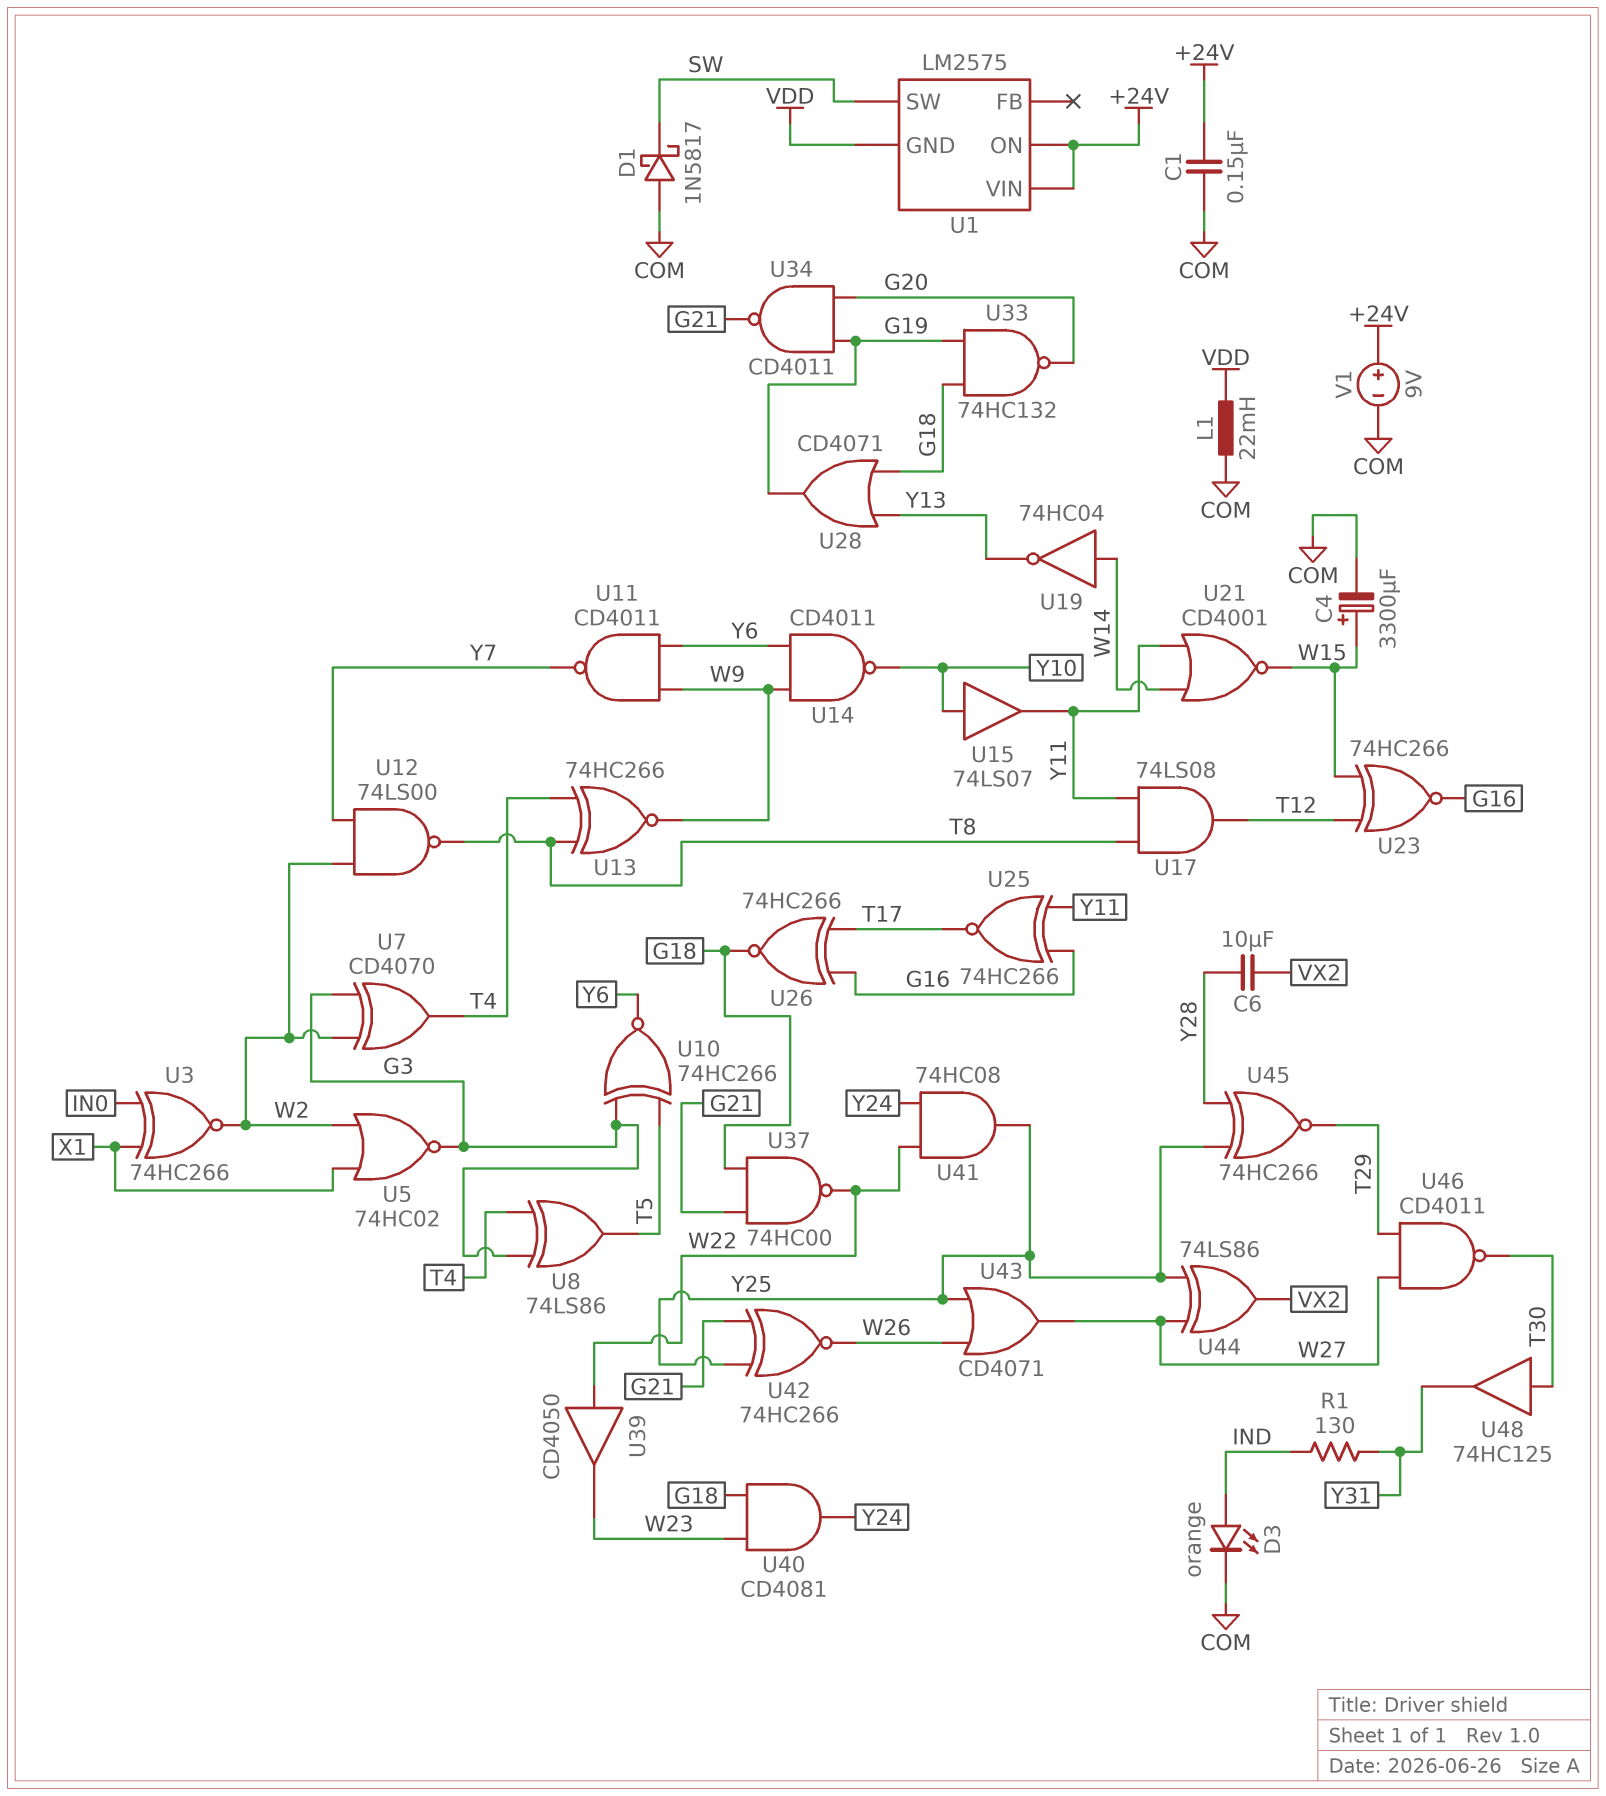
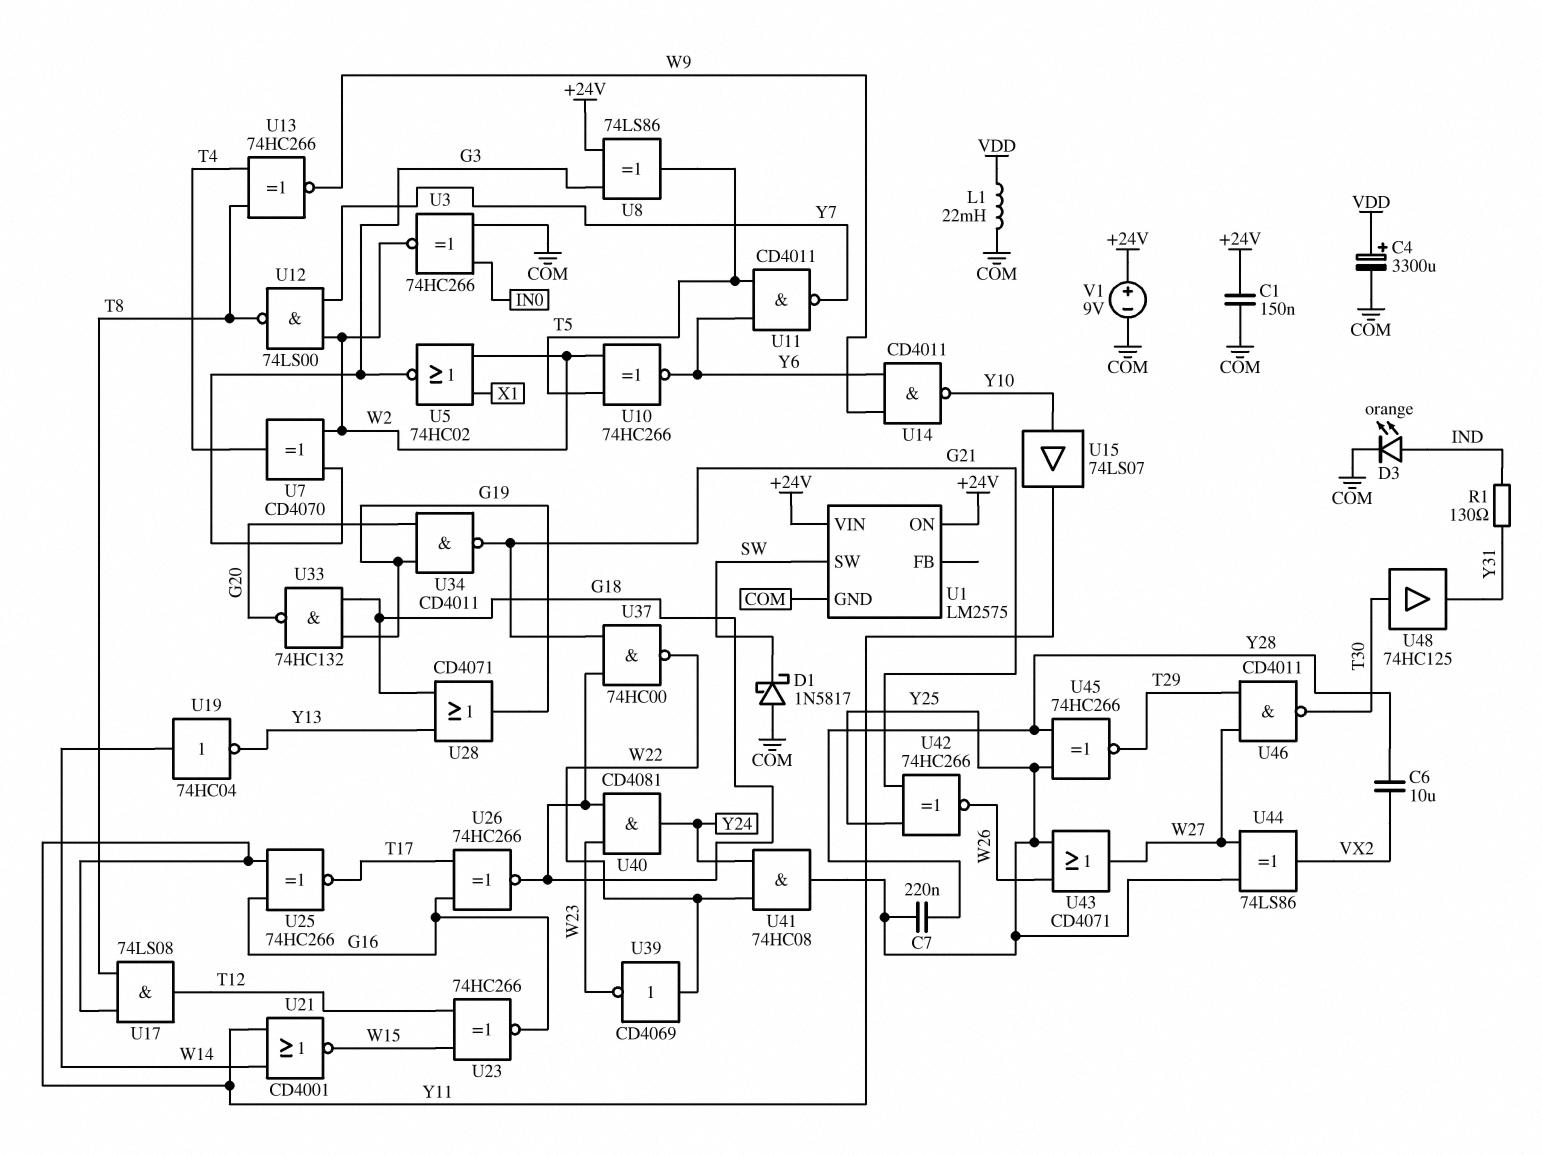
C4: 3300uF (plus W15, minus COM) -> 3300uF (plus VDD, minus COM)
C7: none -> 220nF (Y25, Y28)
U1 pin GND: VDD -> COM
U3: XNOR 74HC266 (in IN0, in X1, out W2) -> XNOR 74HC266 (in COM, in IN0, out W2)
U8: XOR 74LS86 (in G3, in T4, out T5) -> XOR 74LS86 (in +24V, in G3, out T5)
U10: XNOR 74HC266 (in G3, in T5, out Y6) -> XNOR 74HC266 (in T5, in W2, out Y6)
U11: NAND CD4011 (in W9, in Y6, out Y7) -> NAND CD4011 (in T5, in Y6, out Y7)
U39: buffer CD4050 (in W22, out W23) -> NOT CD4069 (in W22, out W23)

